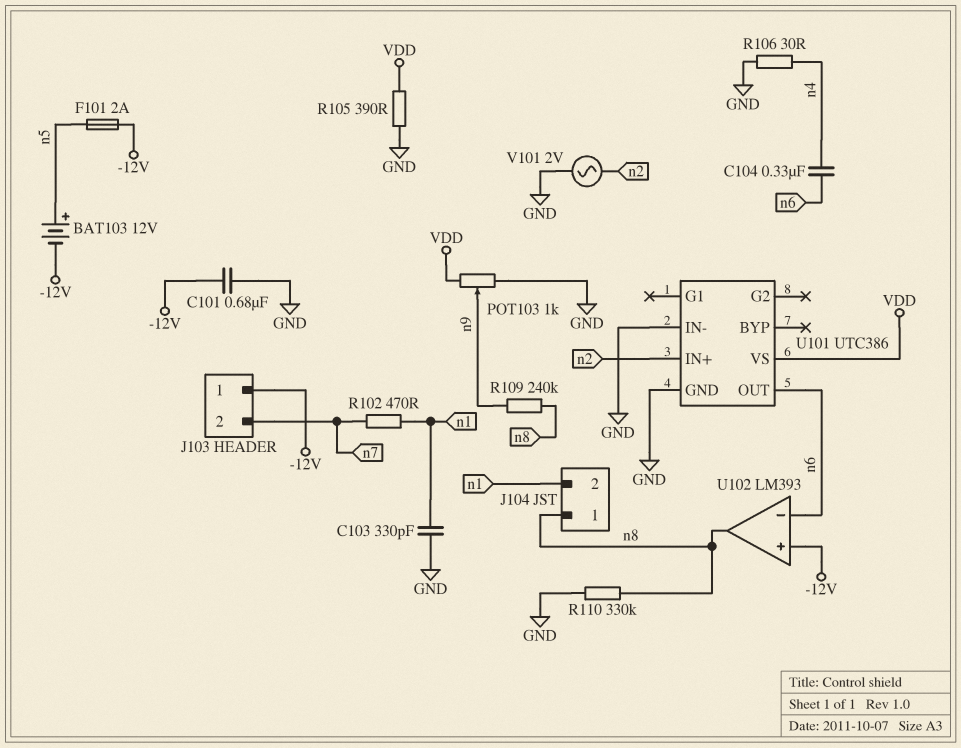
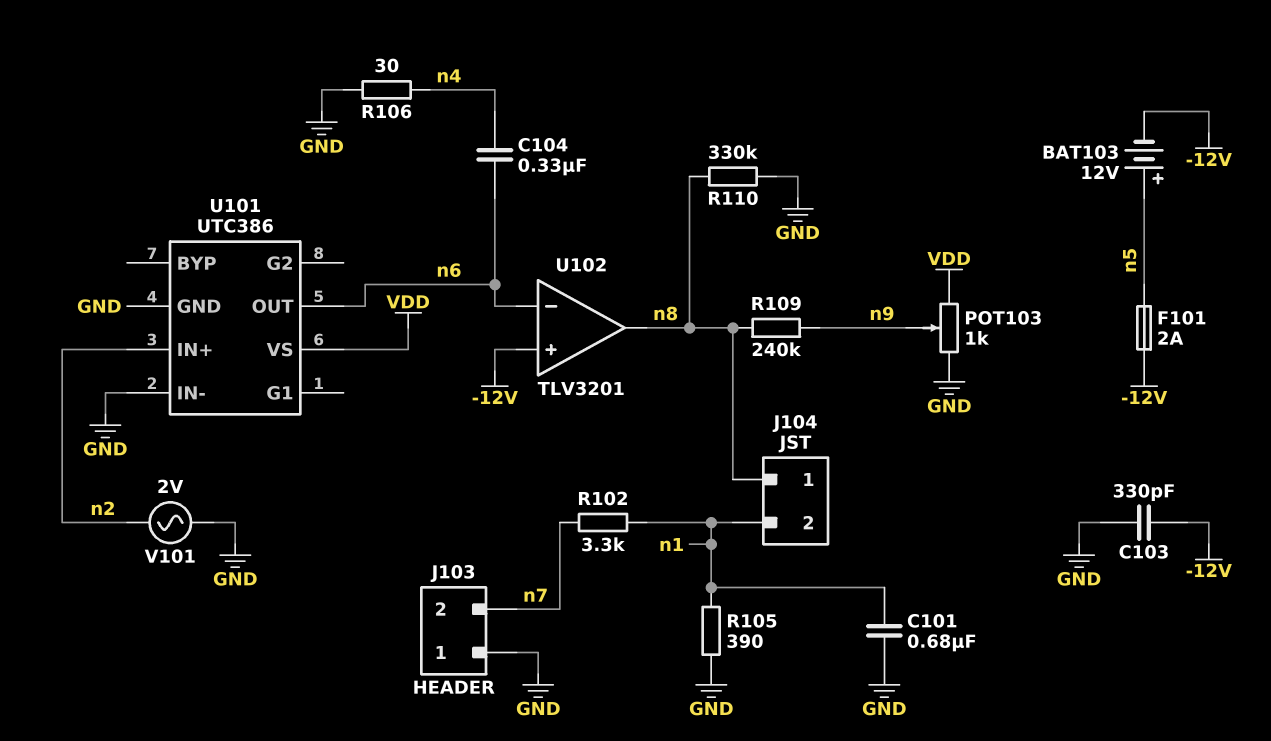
C101: 680nF (-12V, GND) -> 680nF (GND, n1)
C103: 330pF (GND, n1) -> 330pF (-12V, GND)
J103 pin 1: -12V -> GND
R102: 470 (n1, n7) -> 3.3k (n1, n7)
R105: 390 (GND, VDD) -> 390 (GND, n1)
U102: LM393 -> TLV3201

